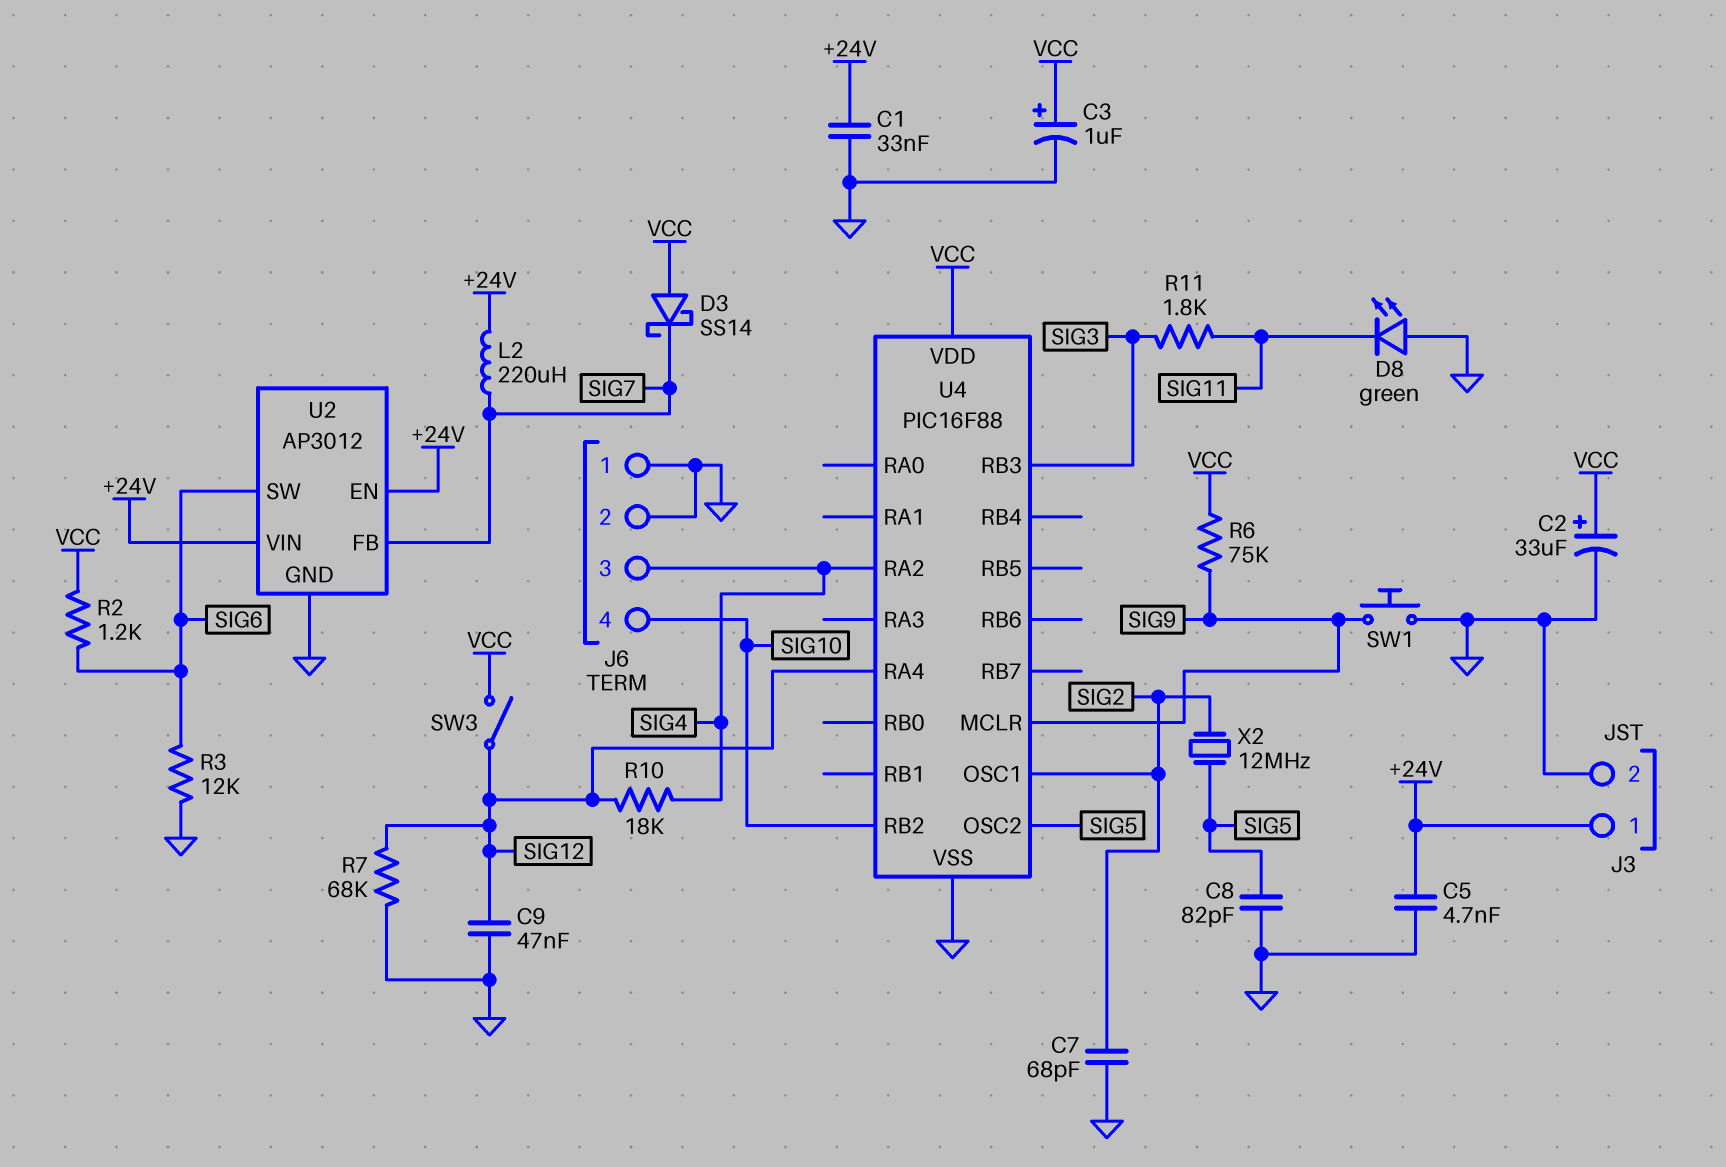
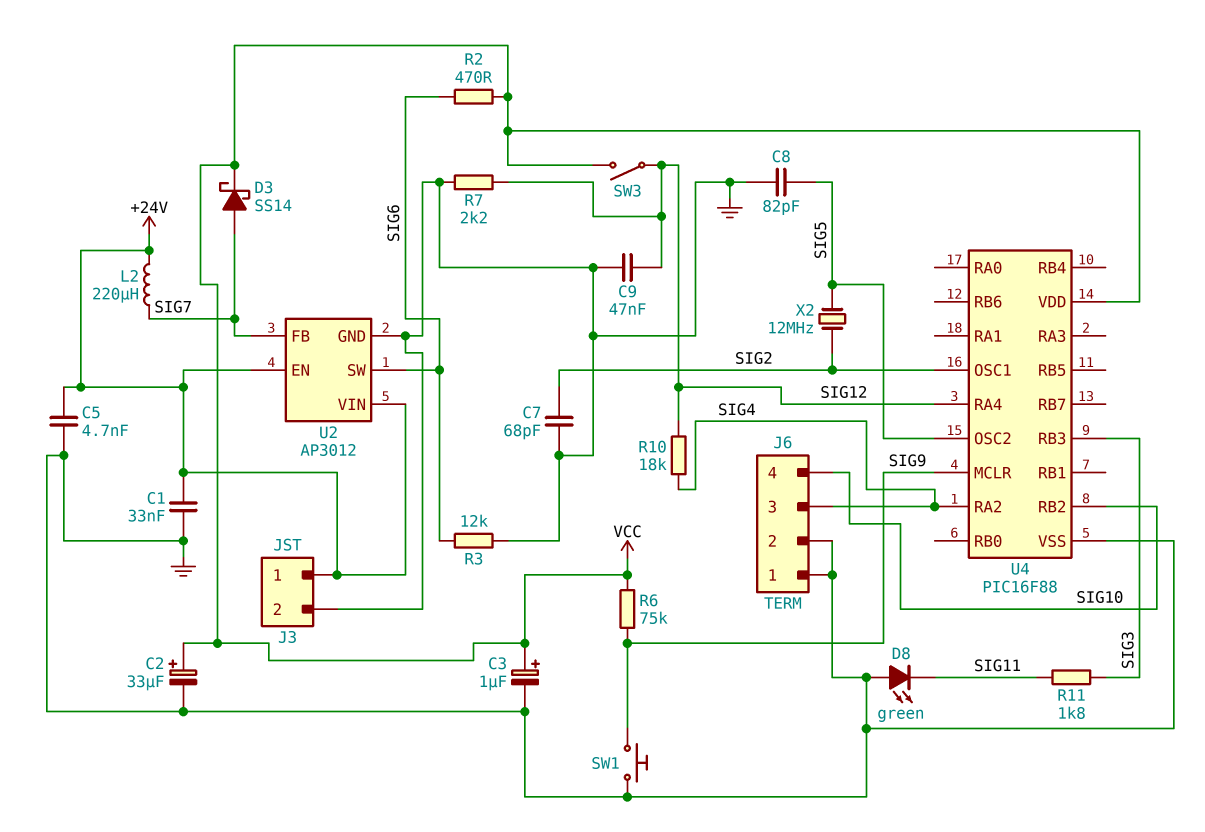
D3: schottky SS14 (A VCC, K SIG7) -> schottky SS14 (A SIG7, K VCC)
R2: 1.2k (SIG6, VCC) -> 470 (SIG6, VCC)
R7: 68k (GND, SIG12) -> 2.2k (GND, SIG12)

